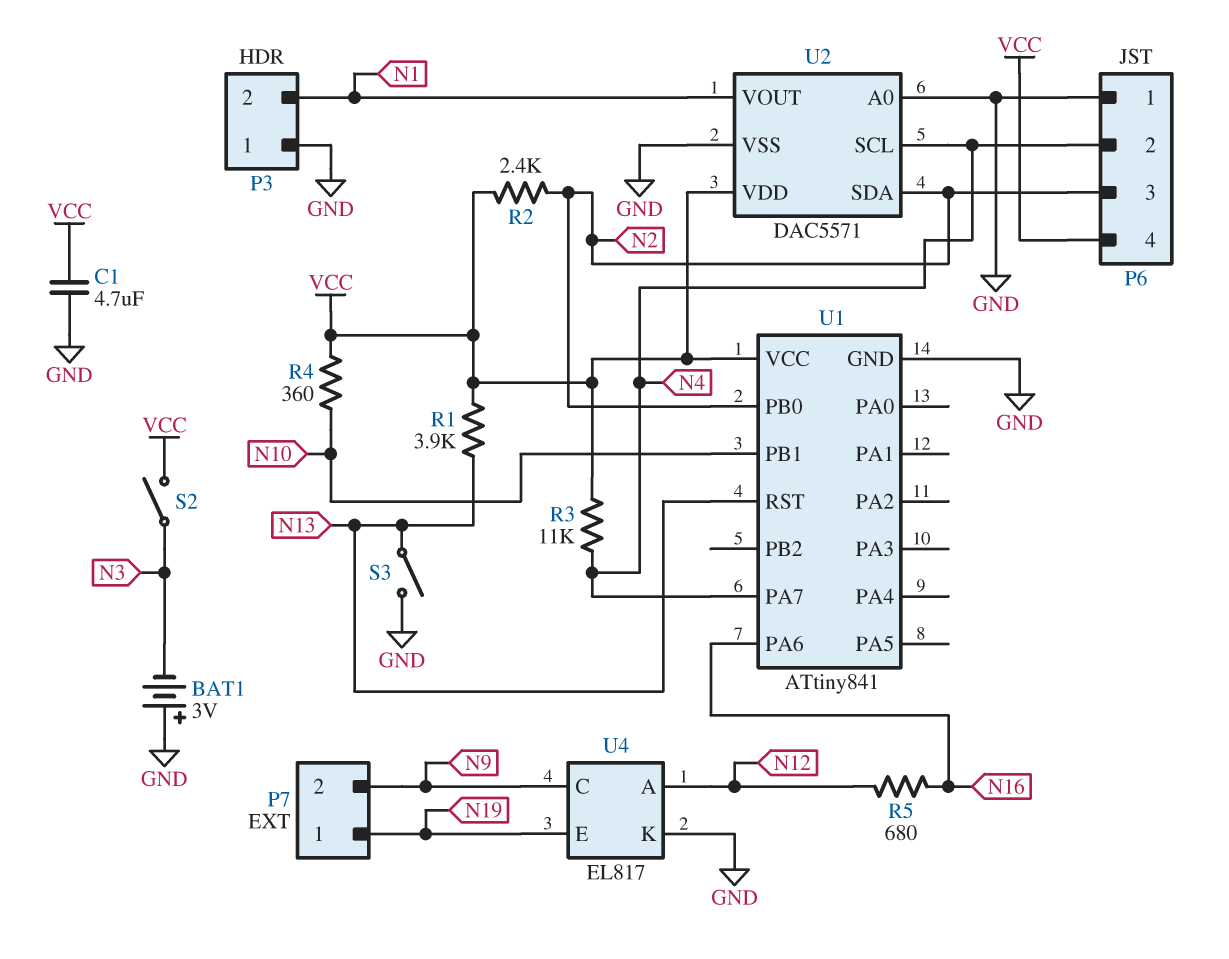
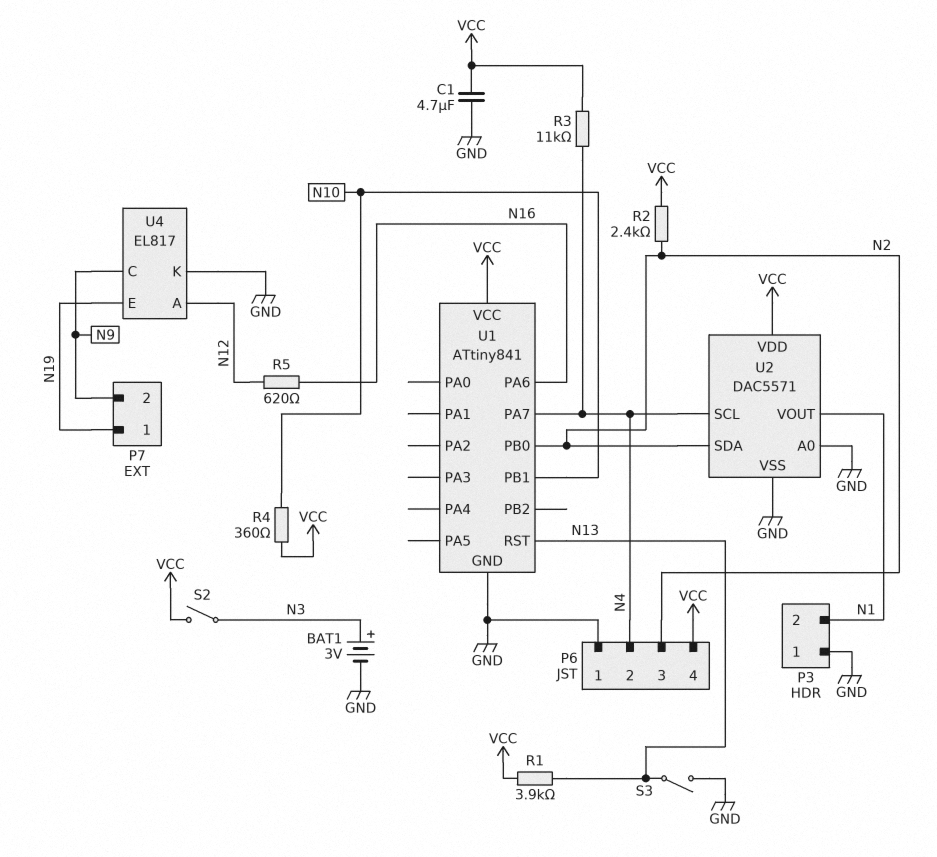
BAT1: 3V (plus GND, minus N3) -> 3V (plus N3, minus GND)
R5: 680 (N12, N16) -> 620 (N12, N16)

